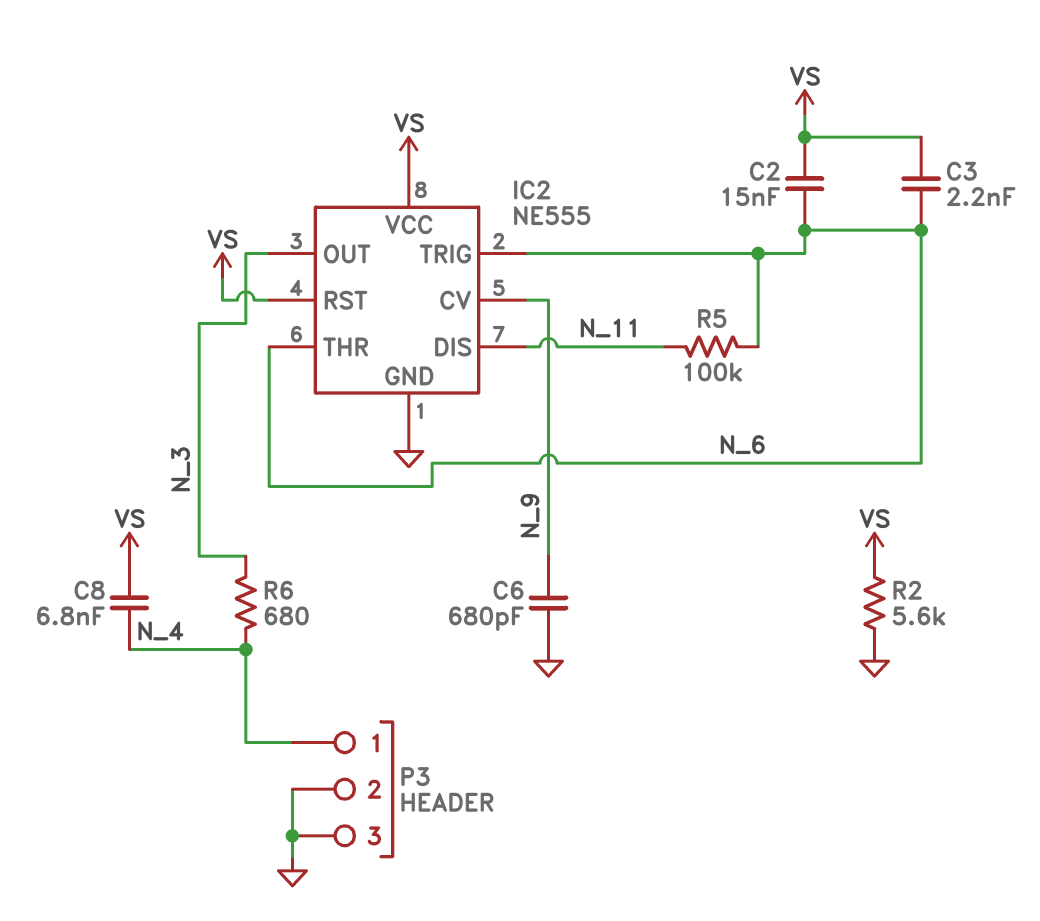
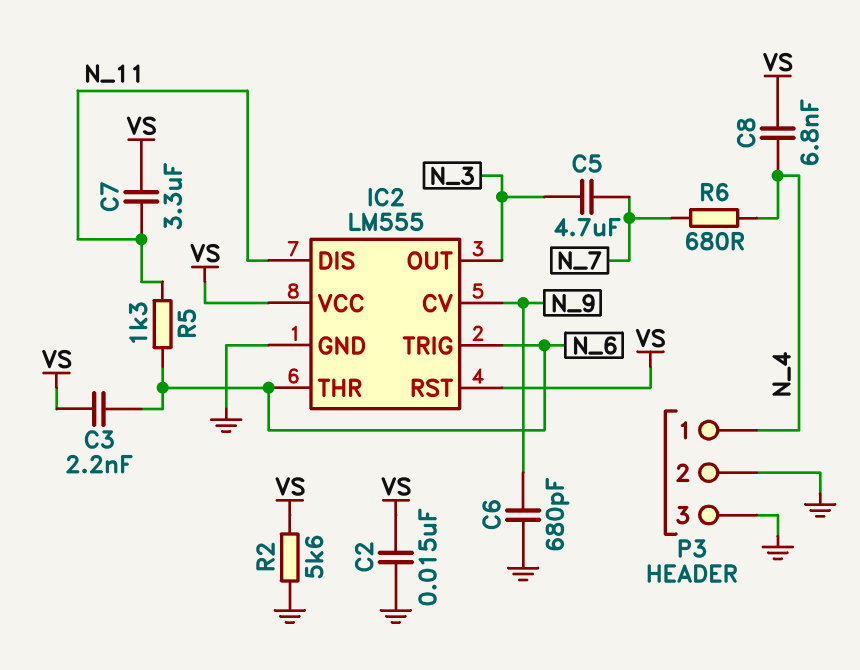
C2: 15nF (N_6, VS) -> 15nF (GND, VS)
C5: none -> 4.7uF (N_3, N_7)
C7: none -> 3.3uF (N_11, VS)
IC2: NE555 -> LM555
R5: 100k (N_6, N_11) -> 1.3k (N_6, N_11)
R6: 680 (N_3, N_4) -> 680 (N_4, N_7)

